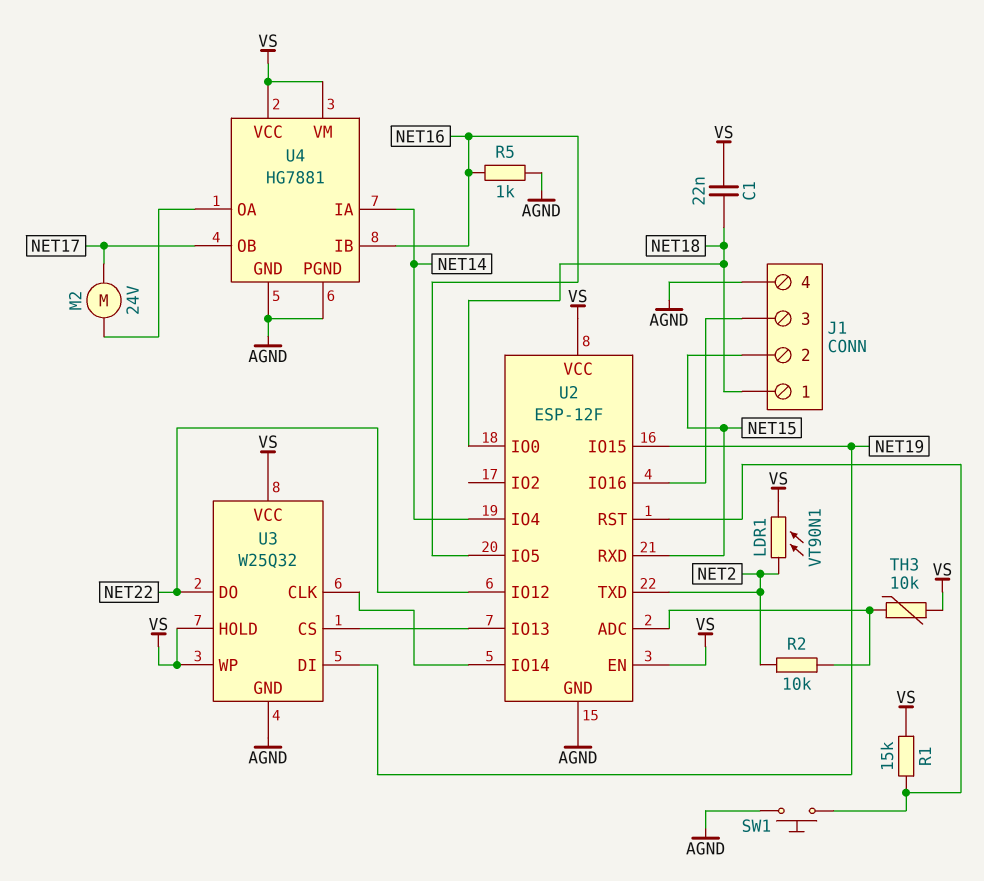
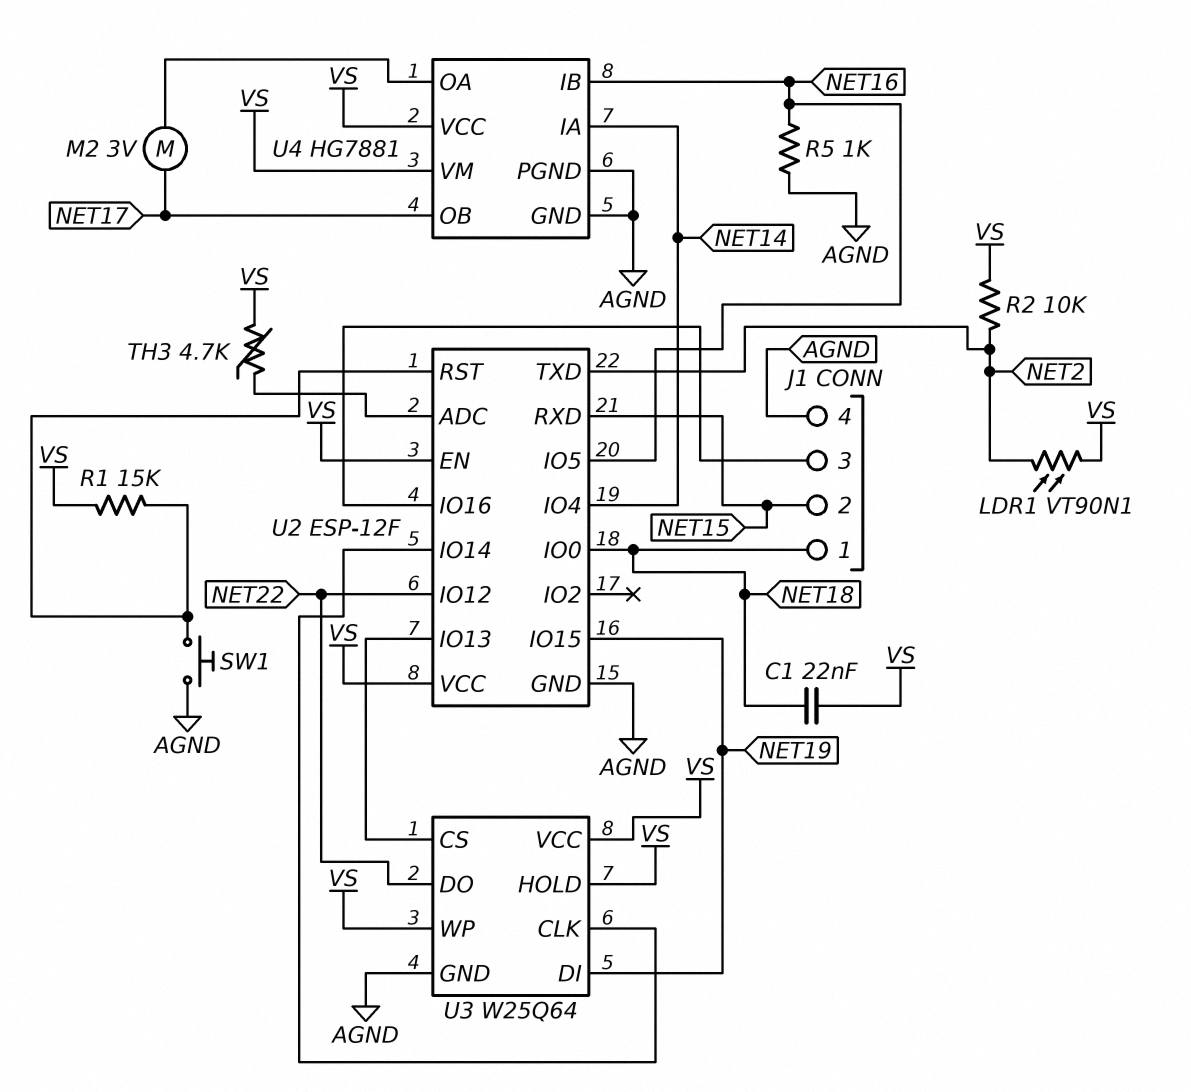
M2: motor 24V (NET17, U4/OA) -> motor 3V (NET17, U4/OA)
R2: 10k (NET2, U2/ADC) -> 10k (NET2, VS)
TH3: 10k (U2/ADC, VS) -> 4.7k (U2/ADC, VS)
U3: W25Q32 -> W25Q64

